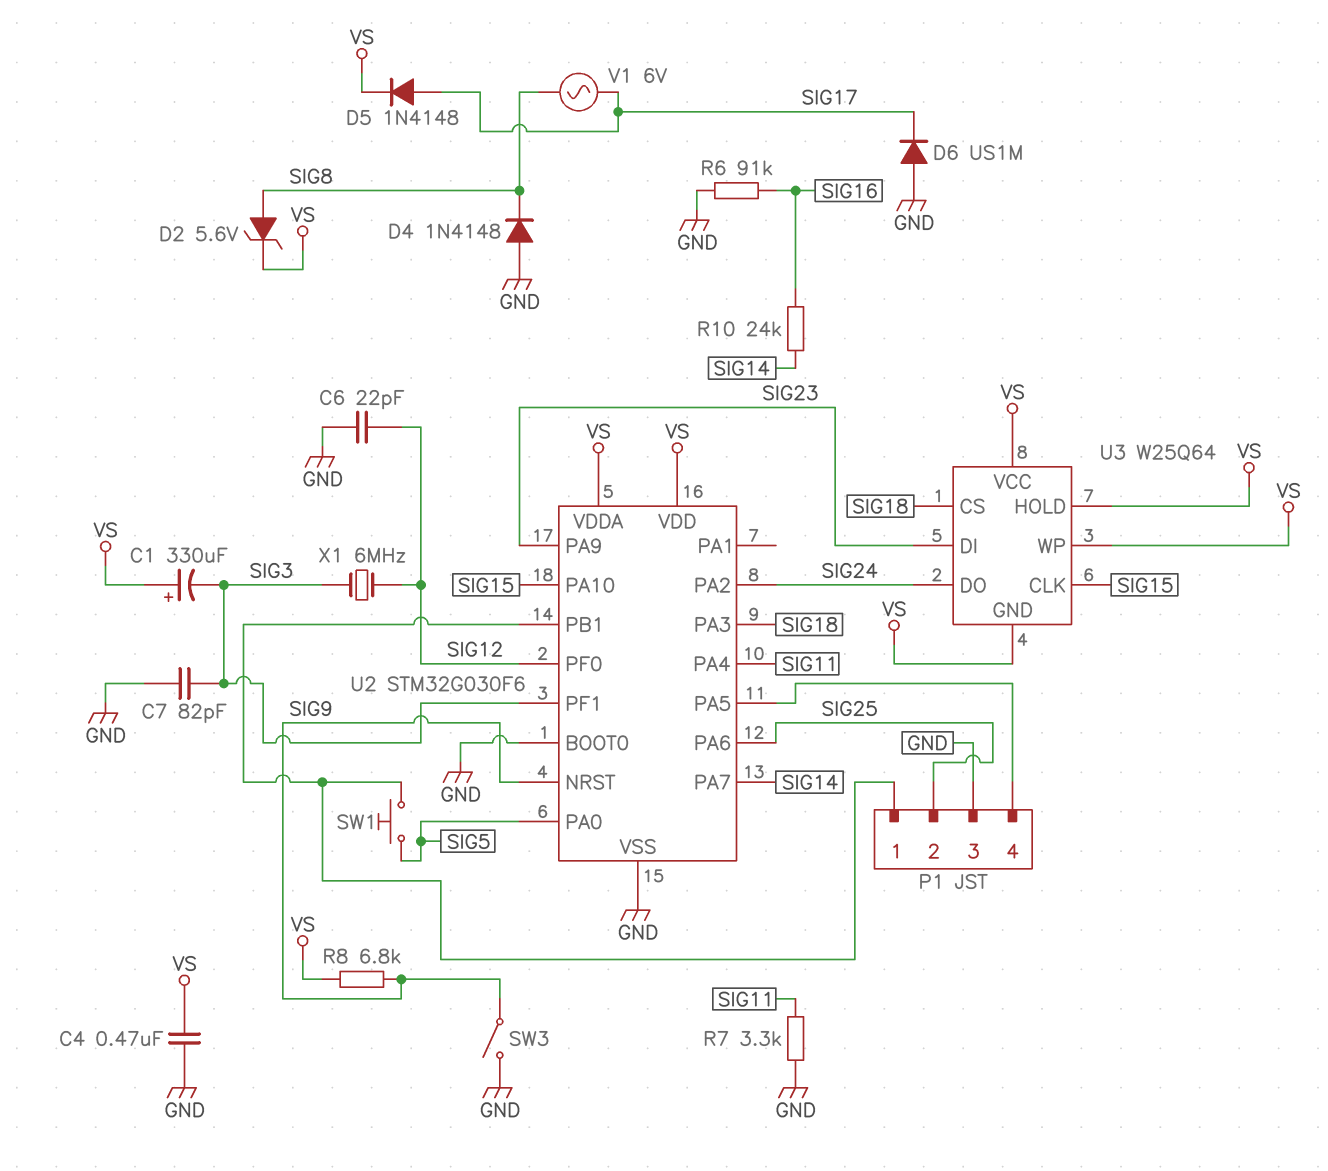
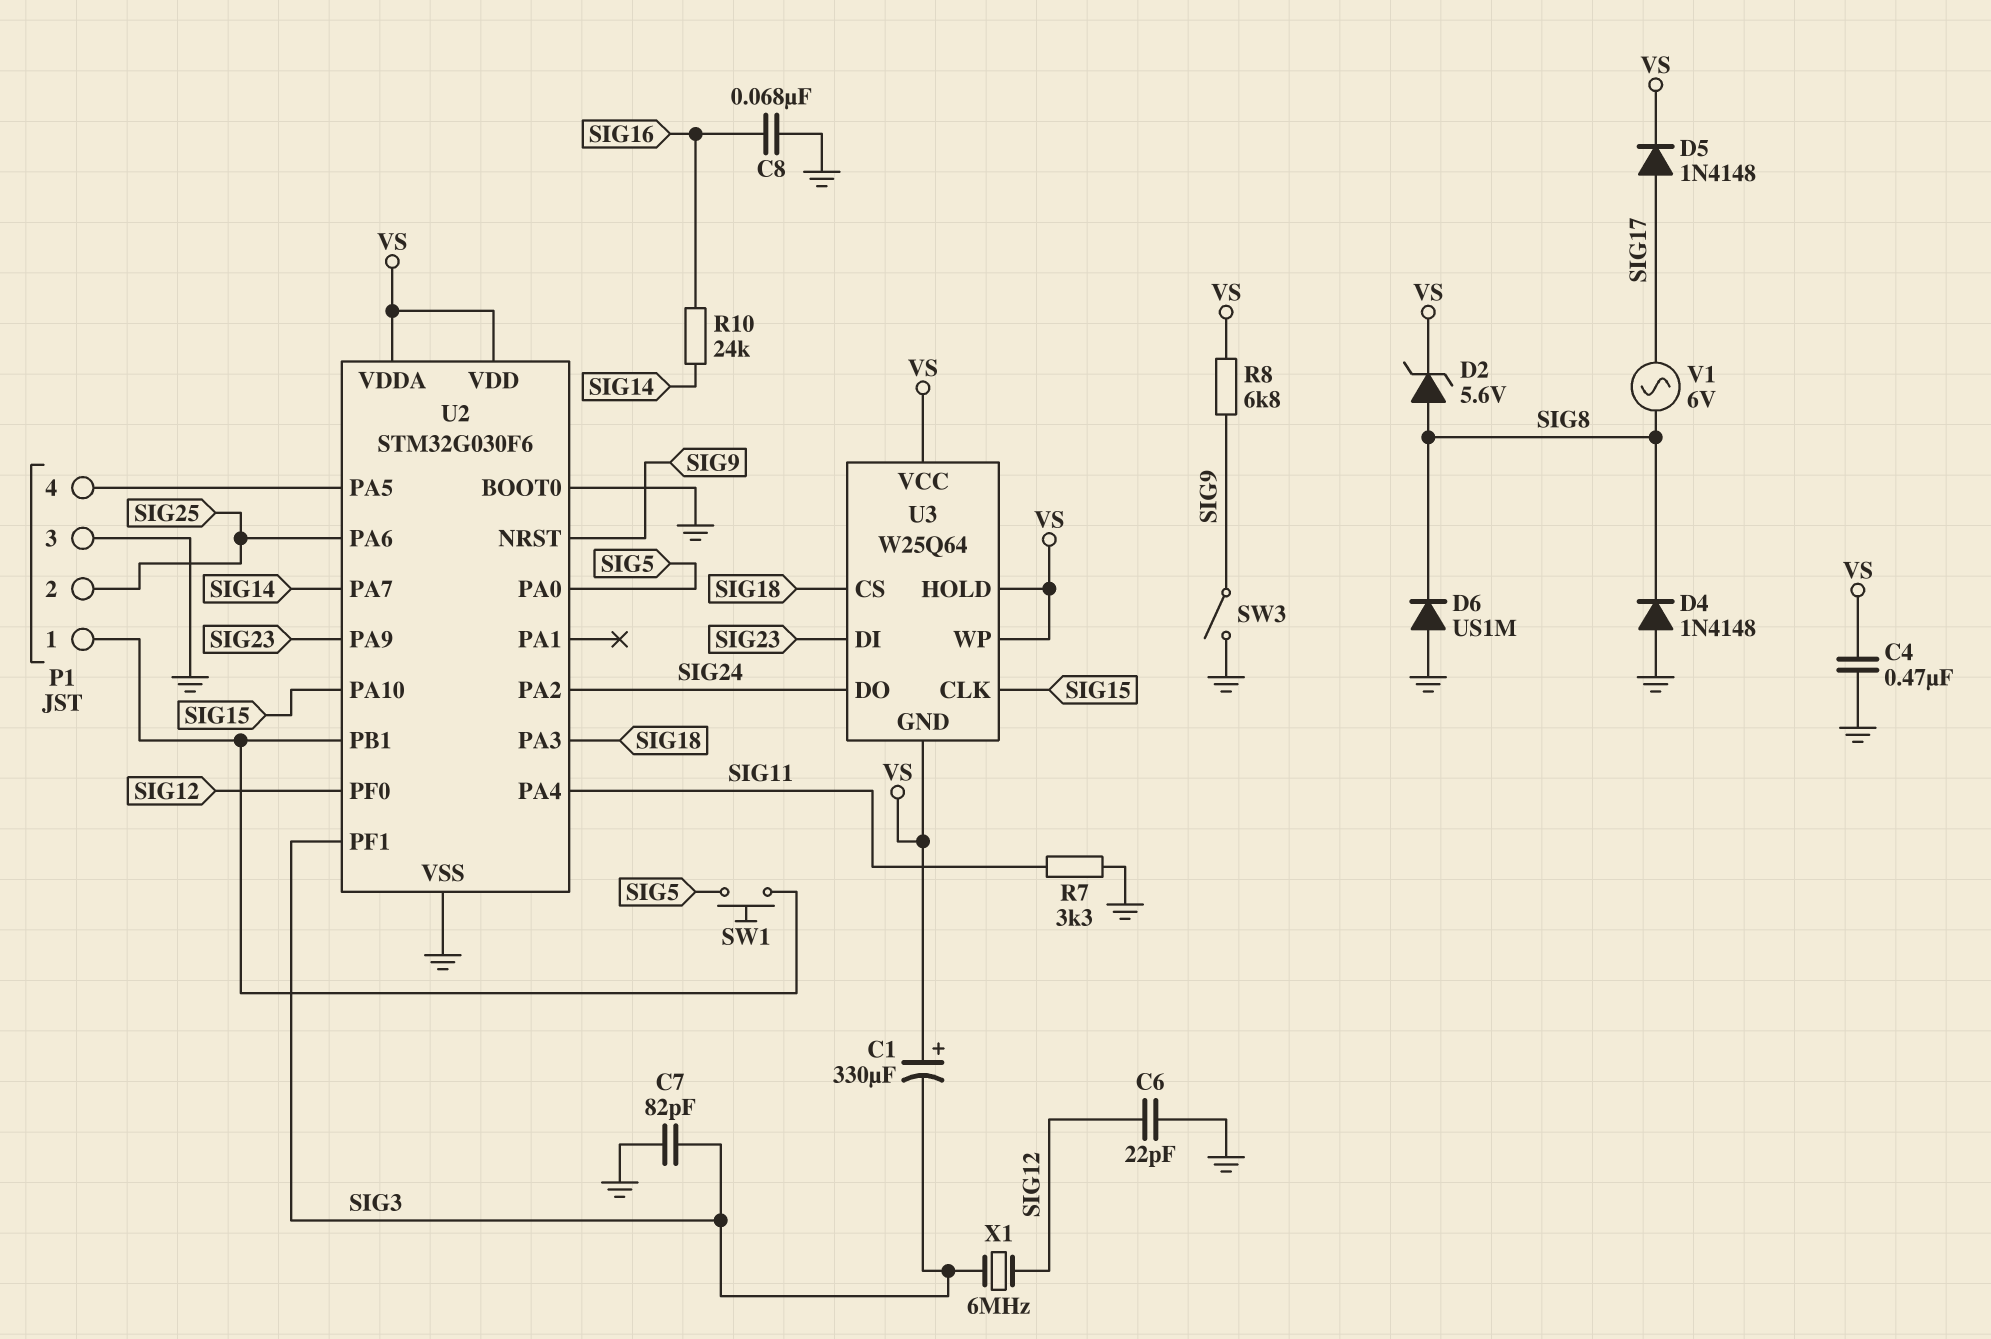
C8: none -> 68nF (GND, SIG16)
D6: diode US1M (A GND, K SIG17) -> diode US1M (A GND, K SIG8)
R6: 91k (GND, SIG16) -> none

